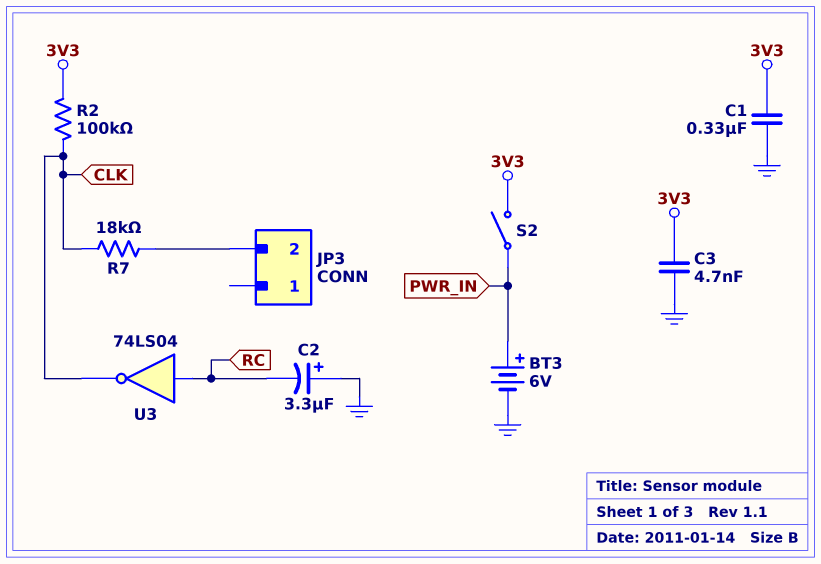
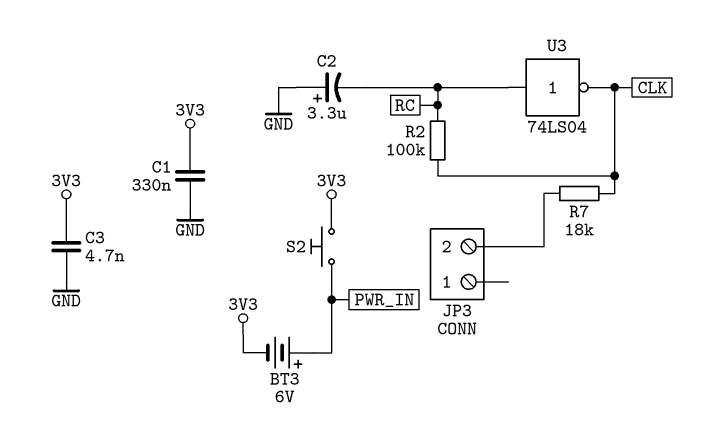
BT3: 6V (plus PWR_IN, minus GND) -> 6V (plus PWR_IN, minus 3V3)
R2: 100k (3V3, CLK) -> 100k (CLK, RC)
S2: switch (3V3, PWR_IN) -> button (3V3, PWR_IN)

